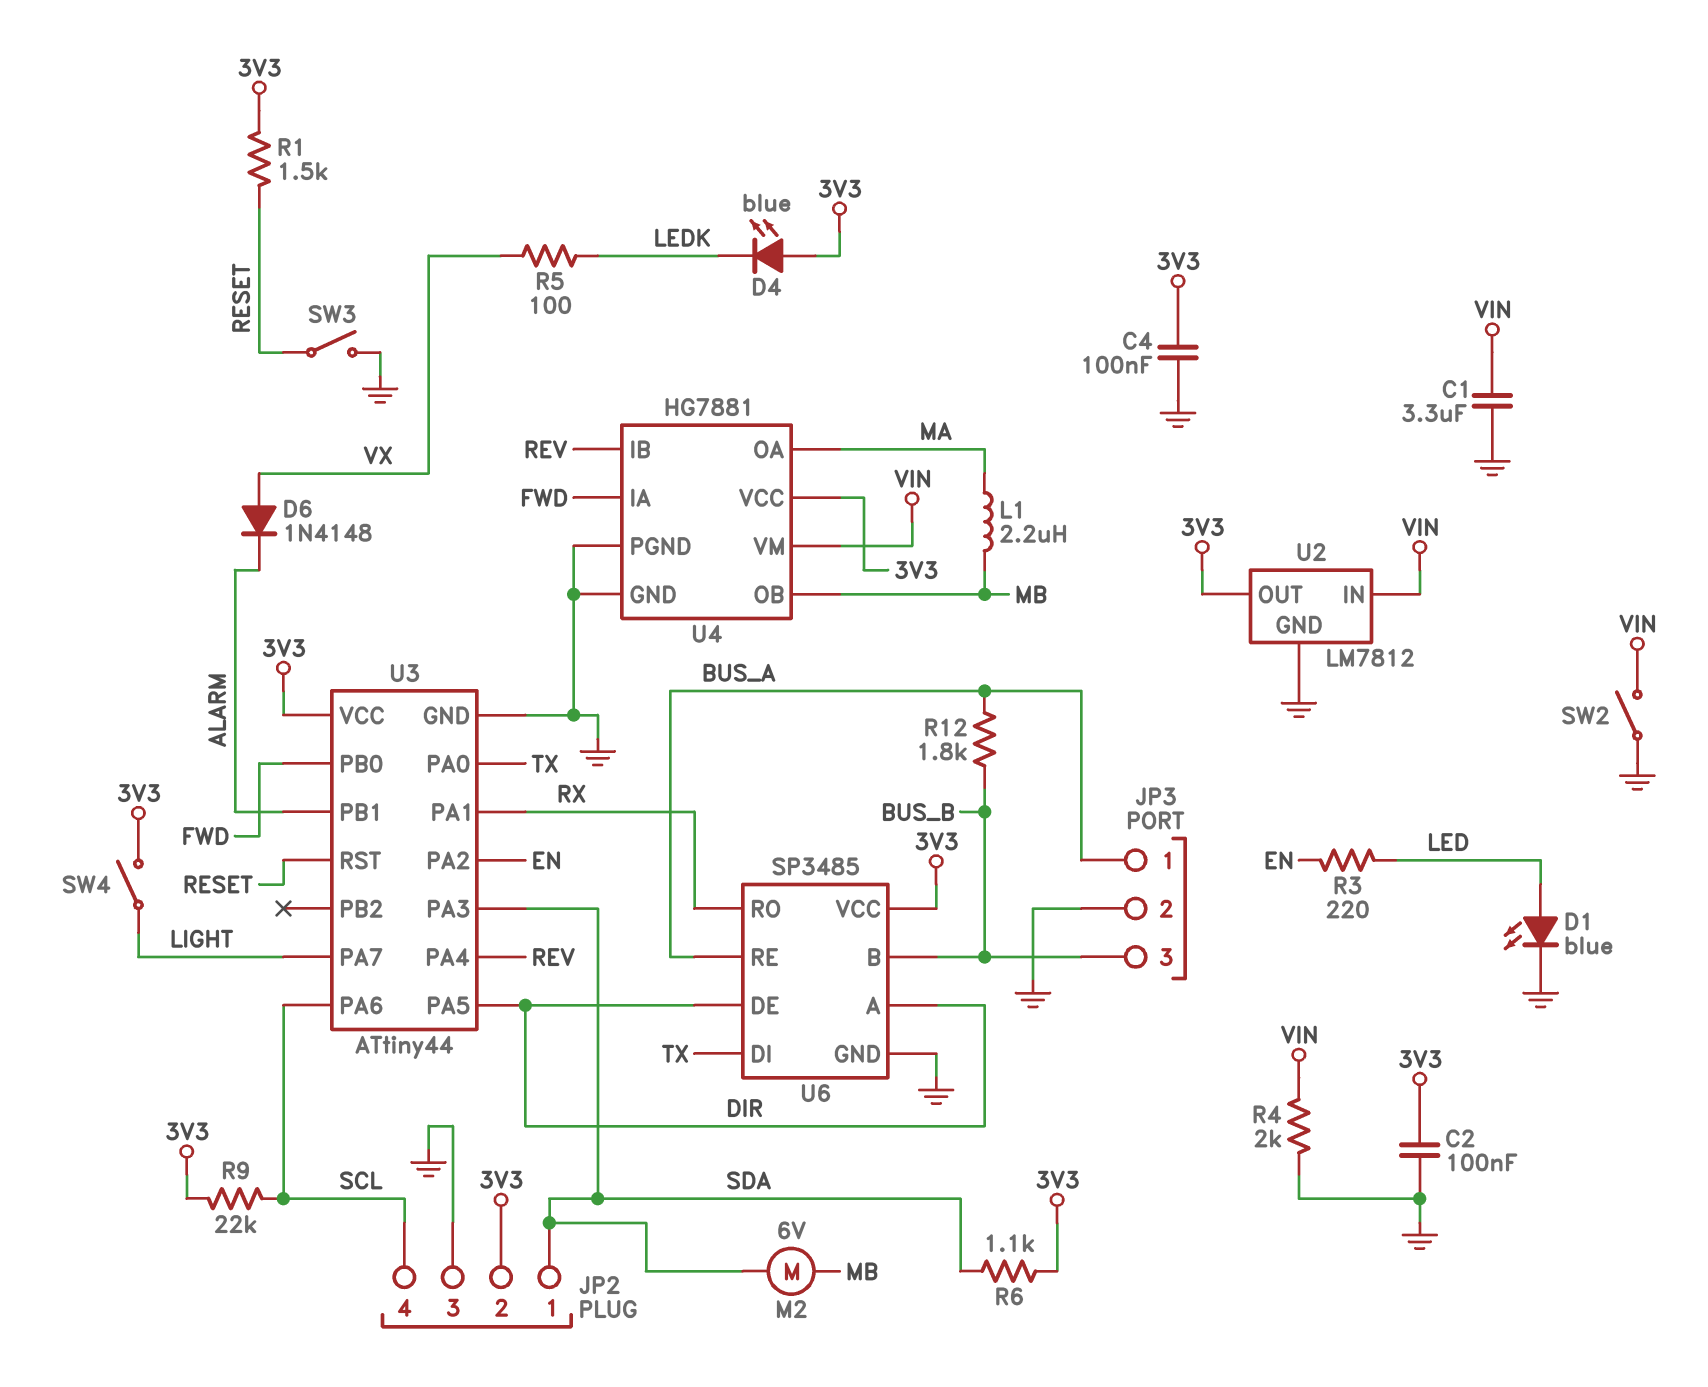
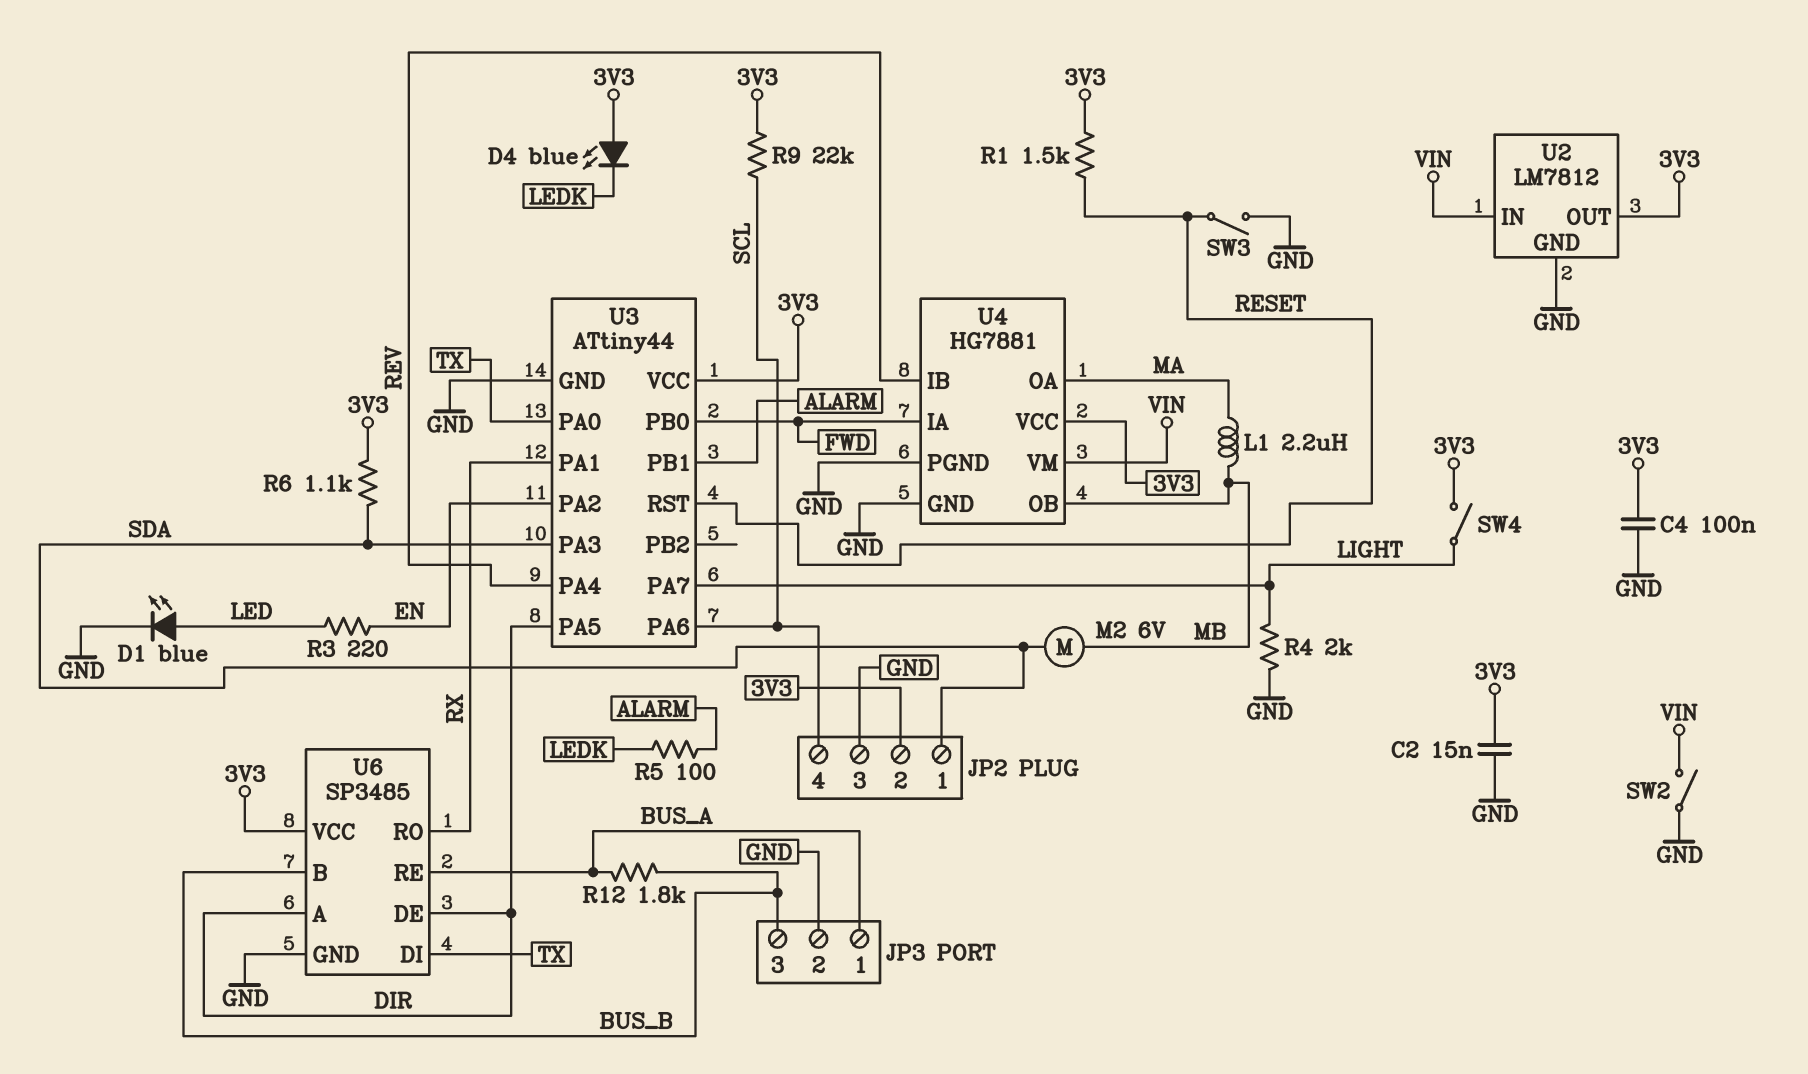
C1: 3.3uF (GND, VIN) -> none
C2: 100nF (3V3, GND) -> 15nF (3V3, GND)
D6: diode 1N4148 (A VX, K ALARM) -> none
R4: 2k (GND, VIN) -> 2k (GND, LIGHT)
R5: 100 (LEDK, VX) -> 100 (ALARM, LEDK)

